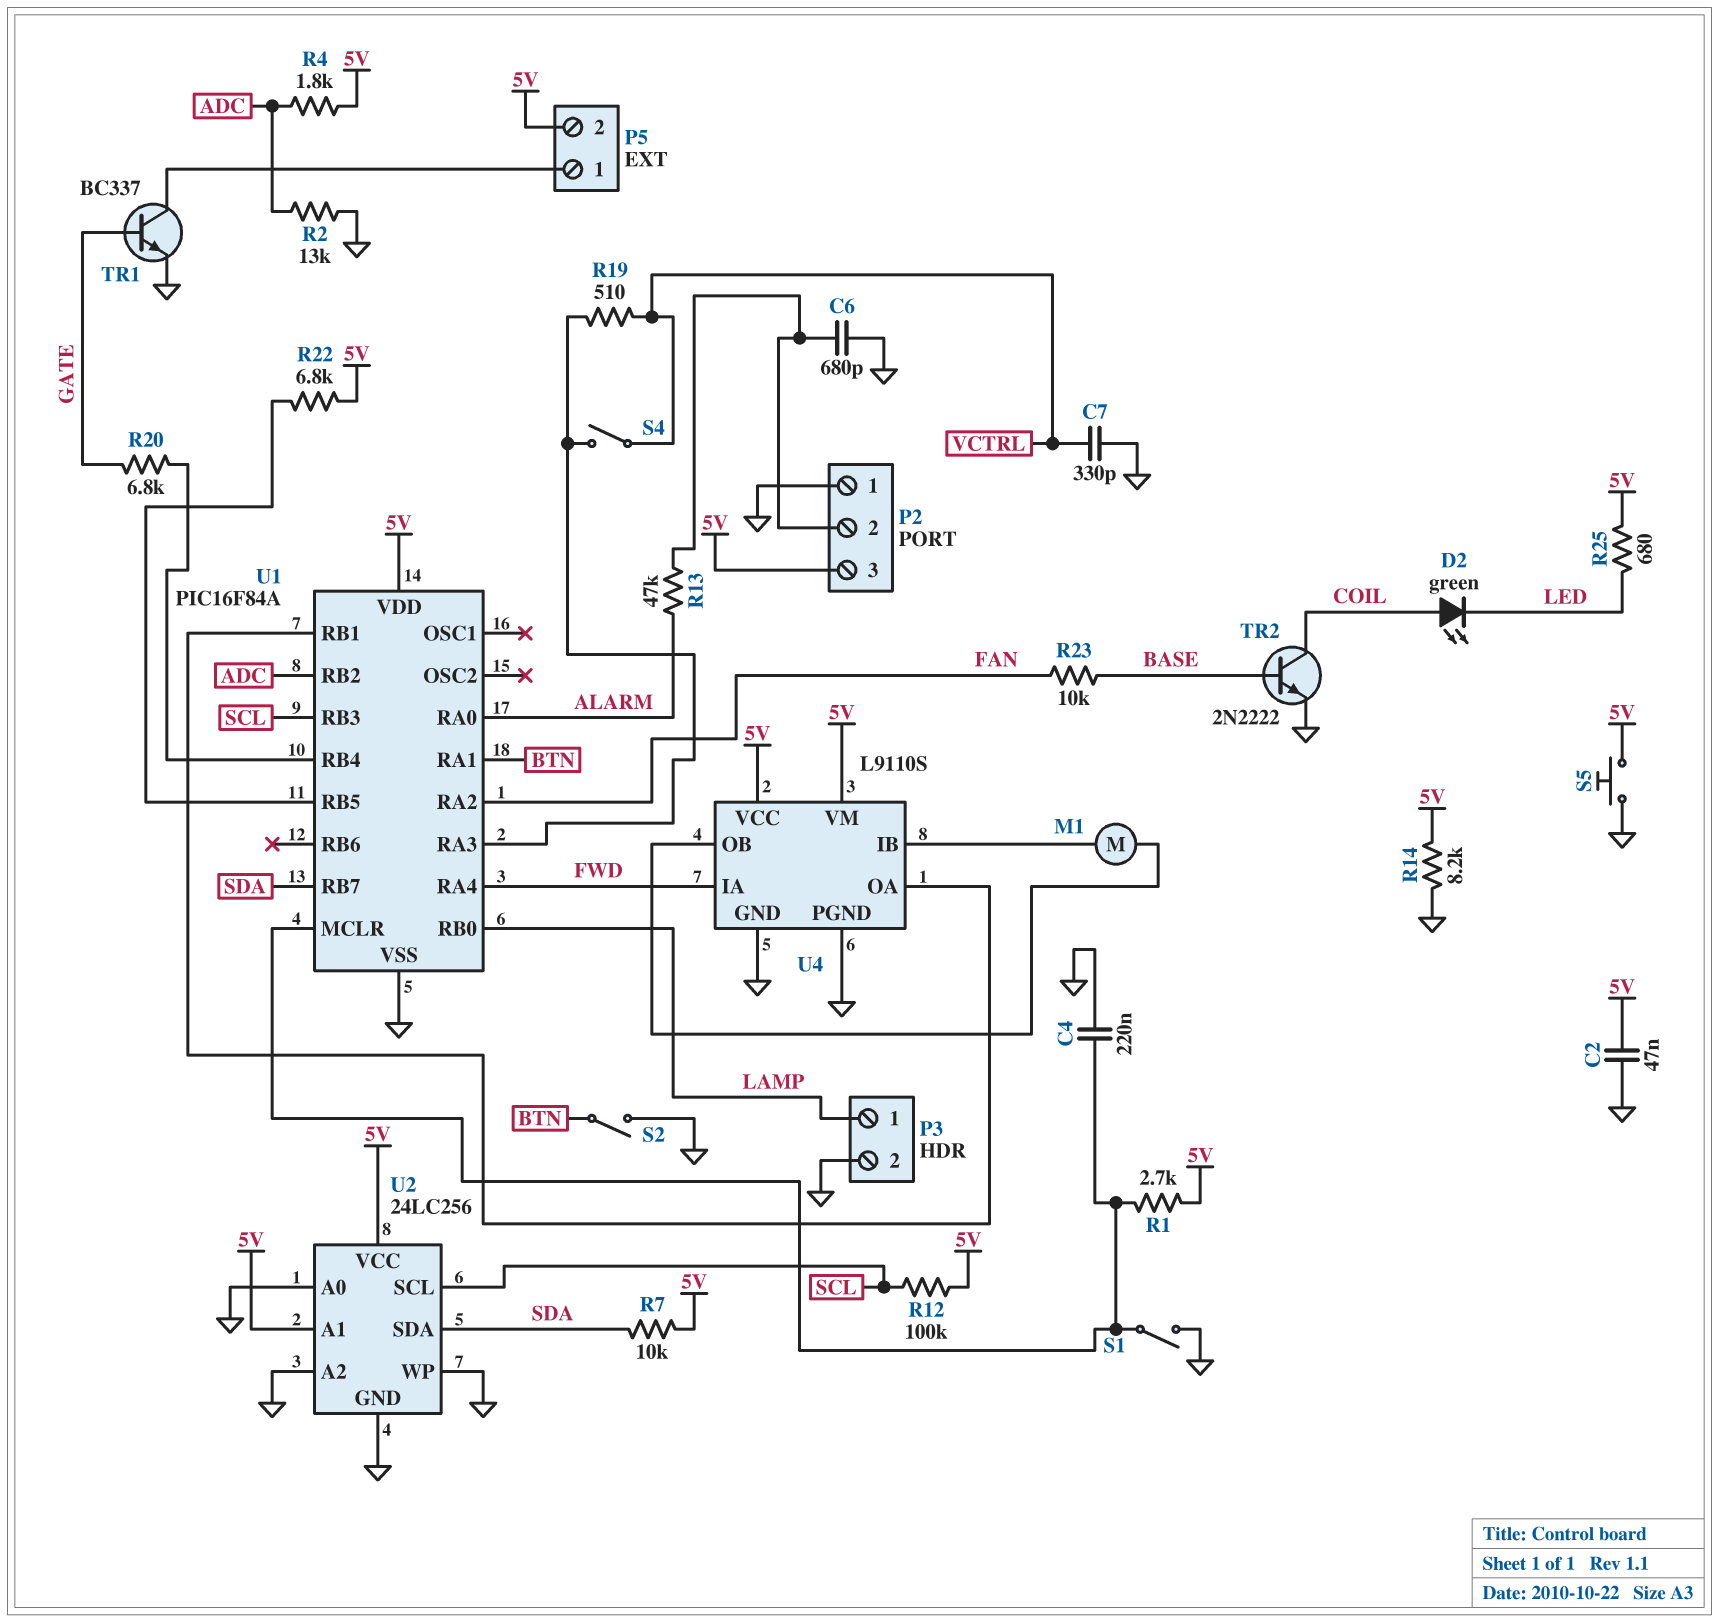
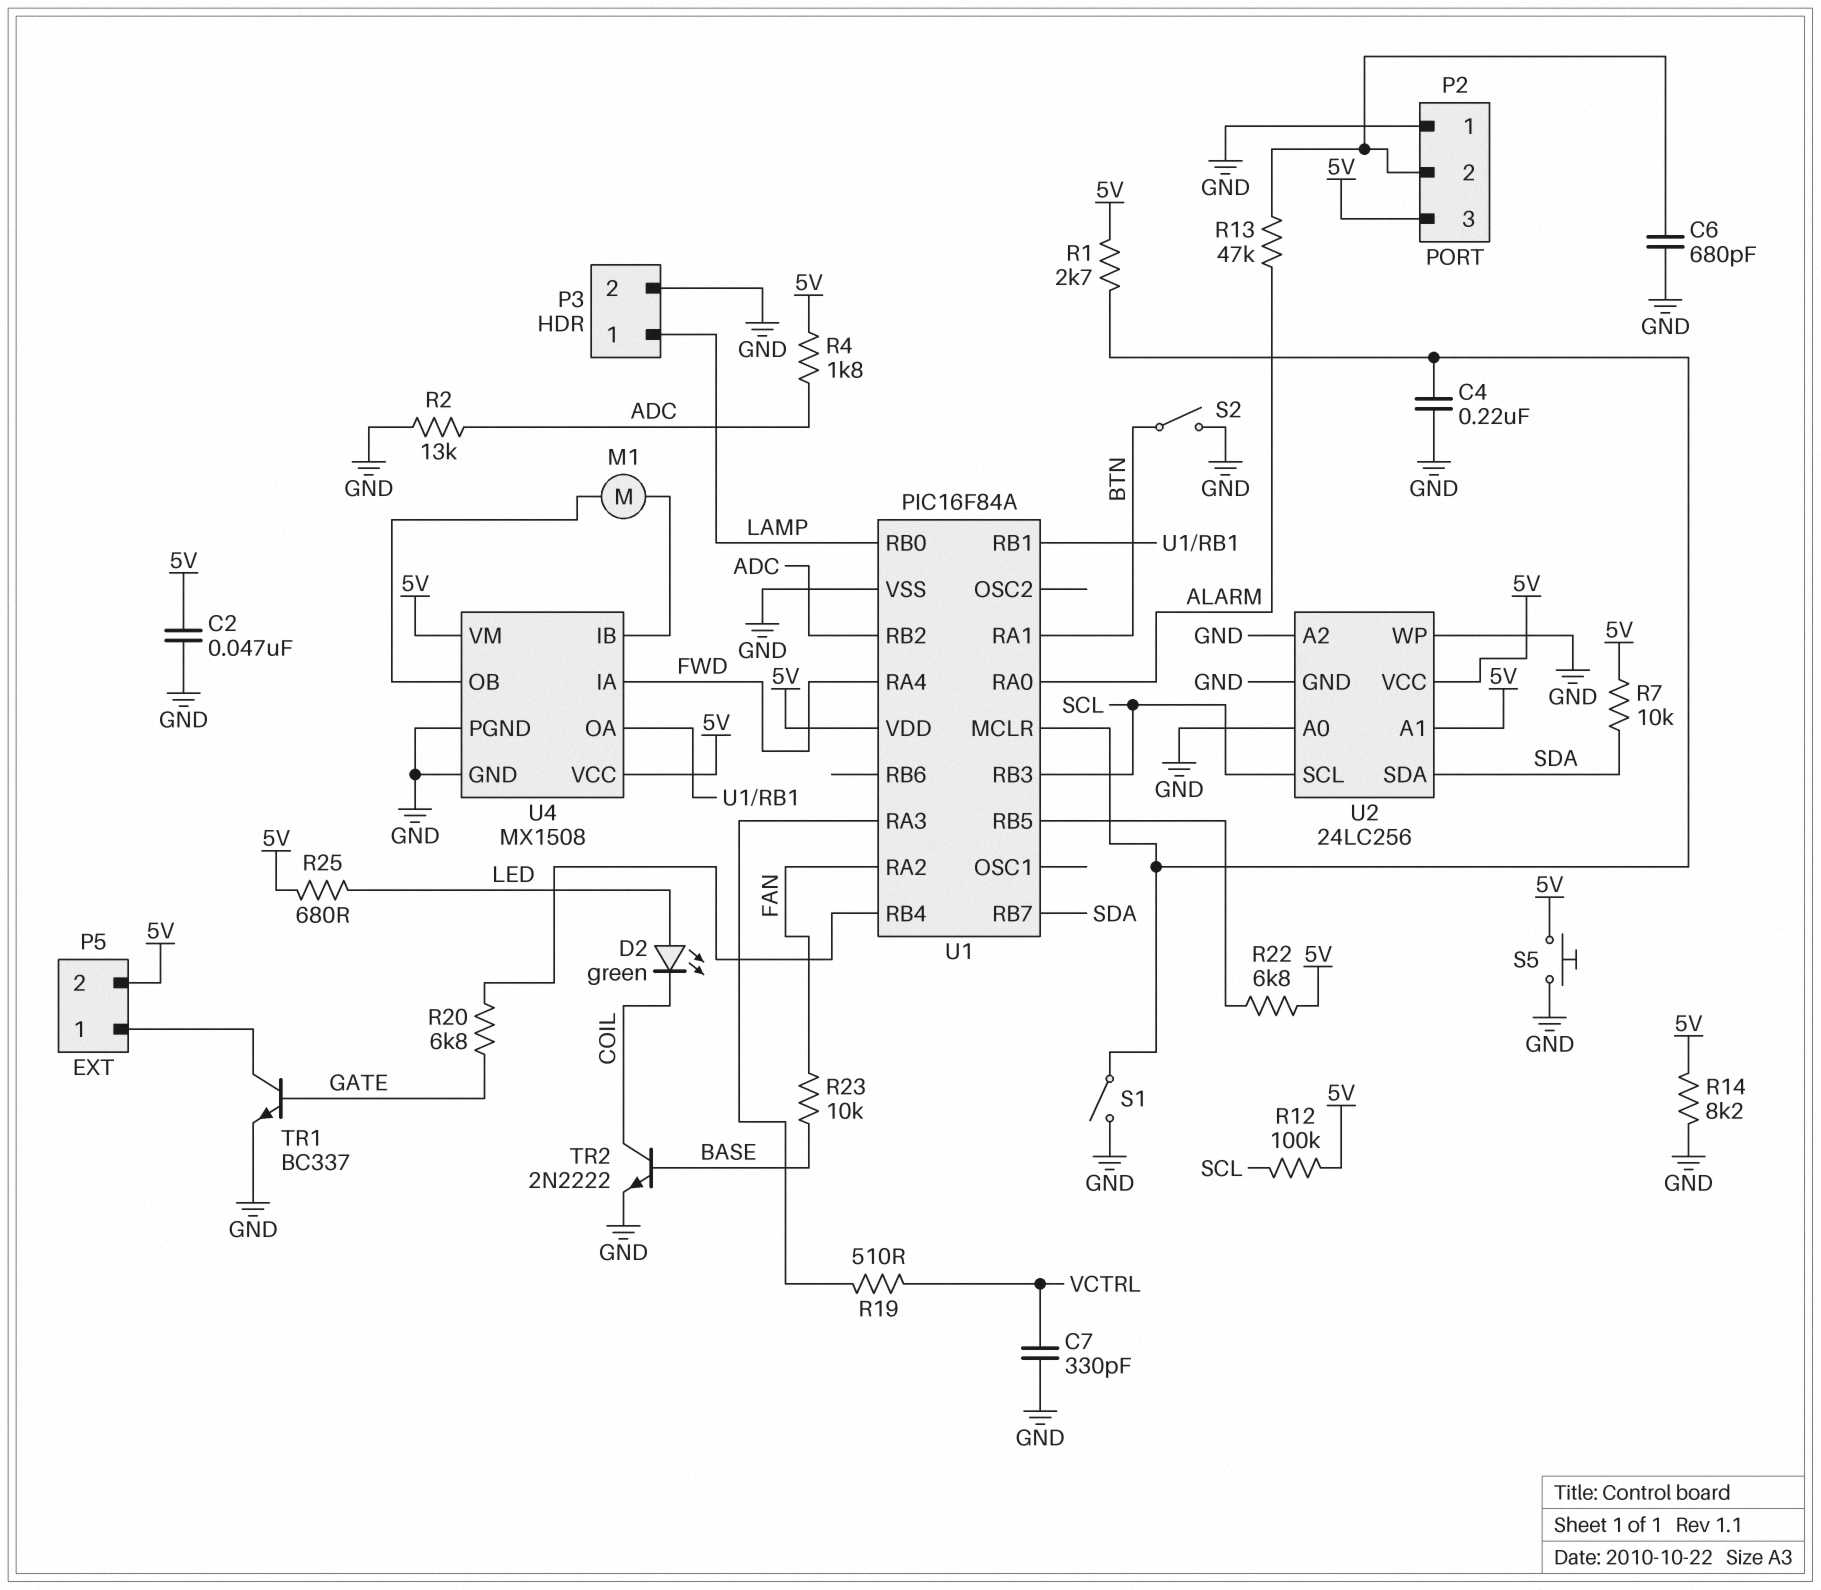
D2: LED green (A COIL, K LED) -> LED green (A LED, K COIL)
S4: switch (U1/RA3, VCTRL) -> none
U4: L9110S -> MX1508

